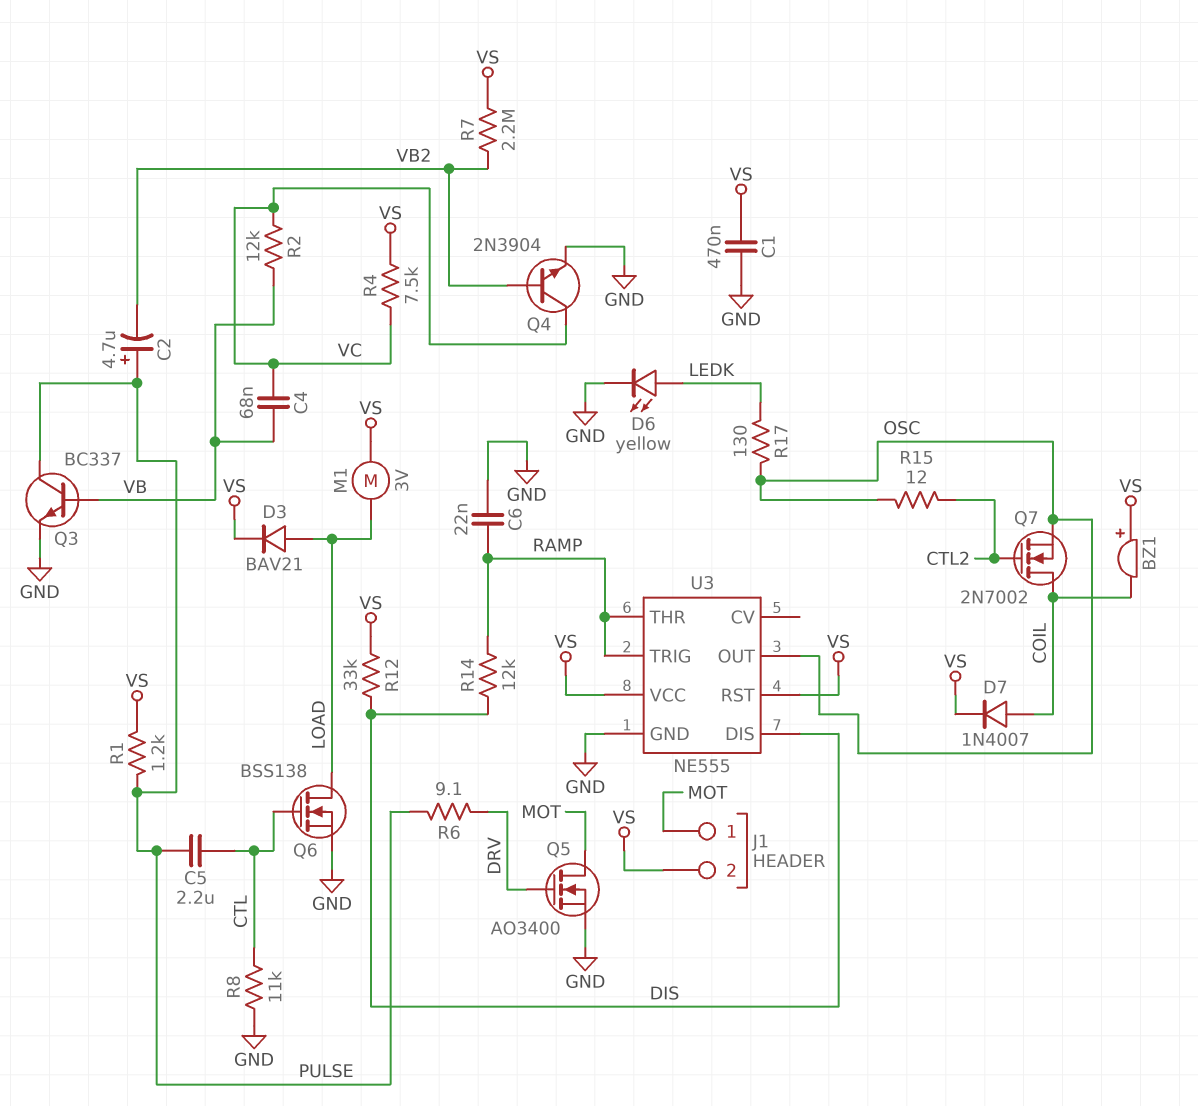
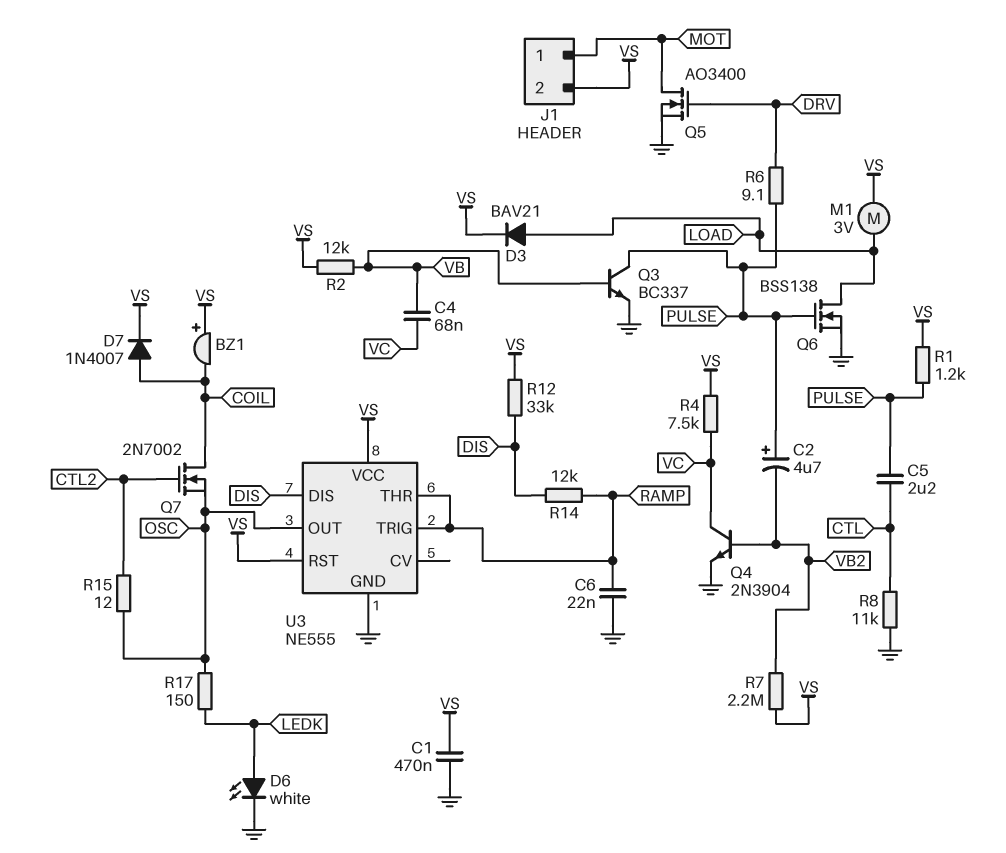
D6: LED yellow (A LEDK, K GND) -> LED white (A LEDK, K GND)
Q6: NMOS BSS138 (G CTL, D LOAD, S GND) -> NMOS BSS138 (G PULSE, D LOAD, S GND)
R2: 12k (VB, VC) -> 12k (VB, VS)
R17: 130 (LEDK, OSC) -> 150 (LEDK, OSC)

